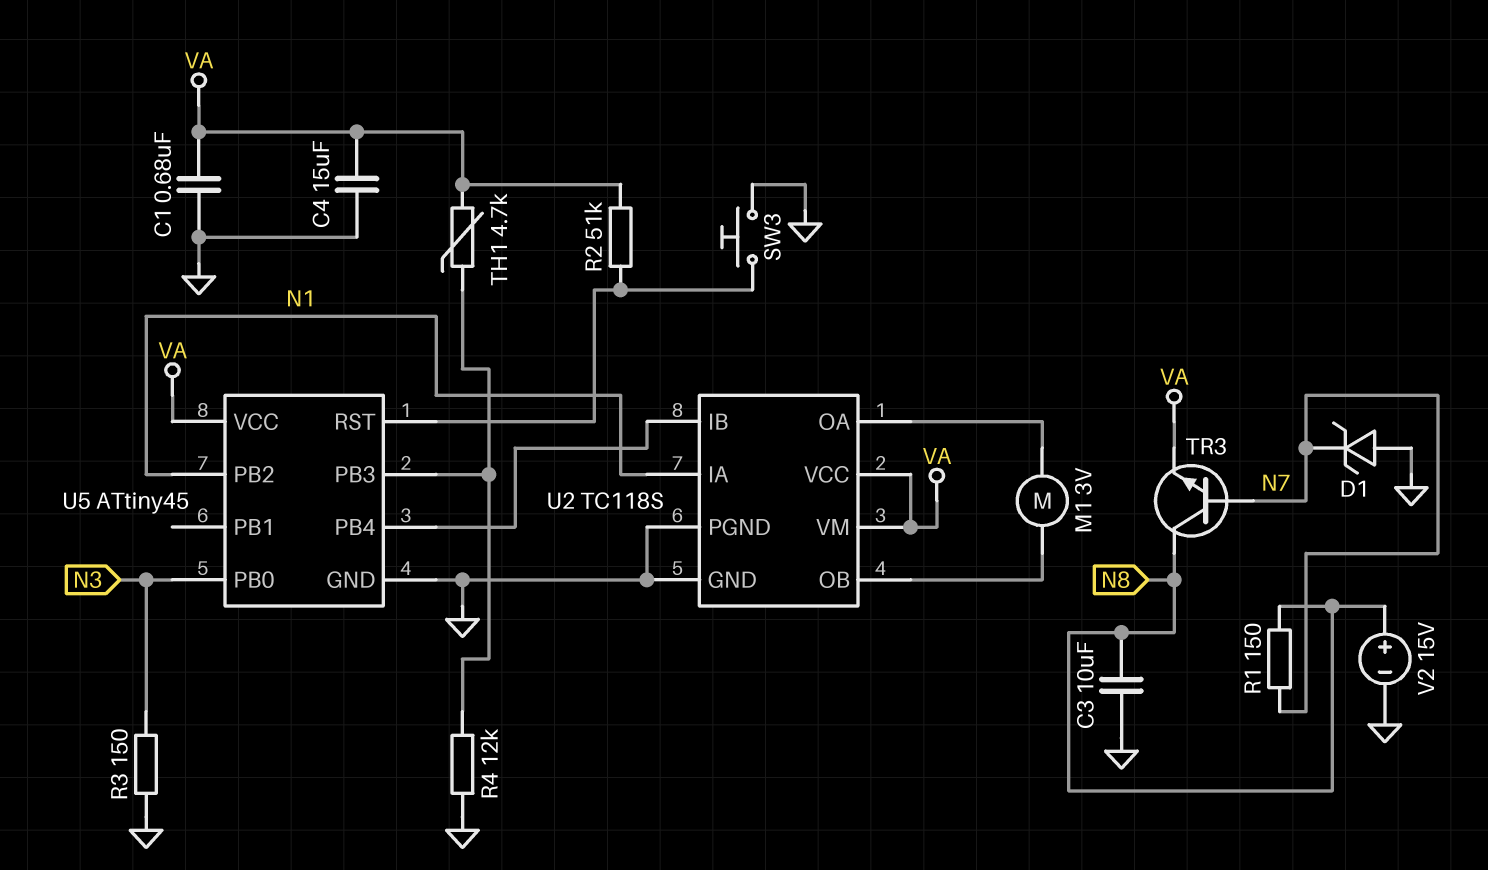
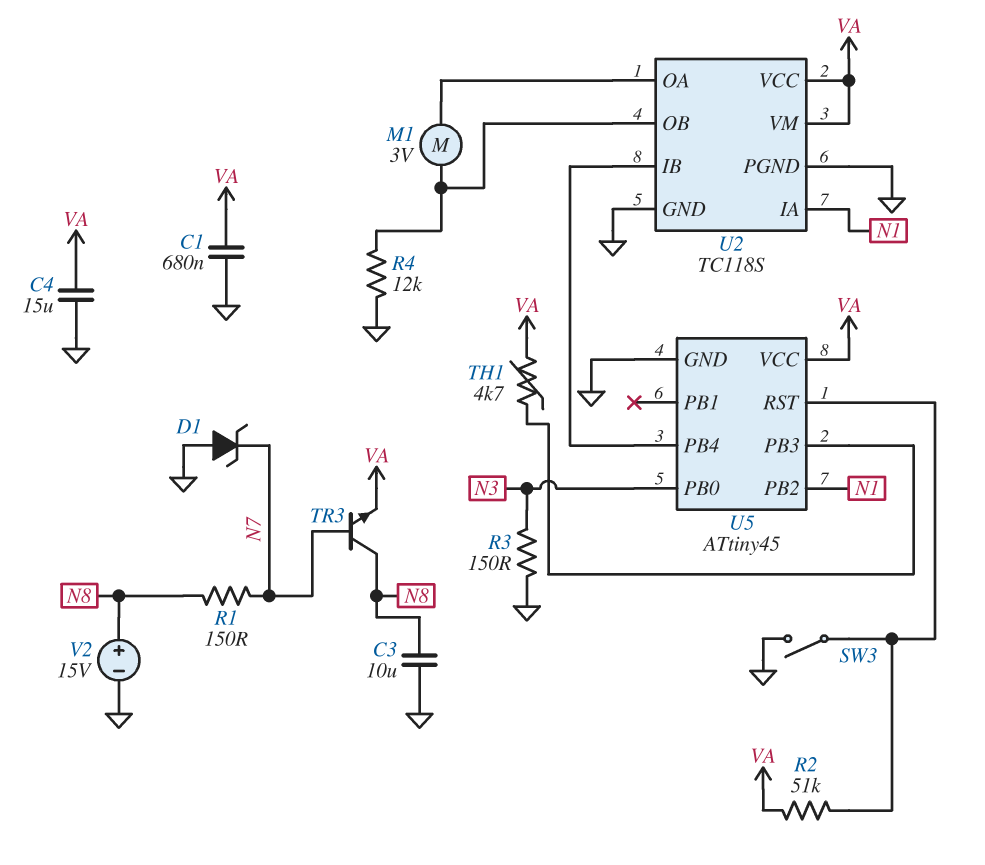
R4: 12k (GND, U5/PB3) -> 12k (GND, U2/OB)
SW3: button (GND, U5/RST) -> switch (GND, U5/RST)

